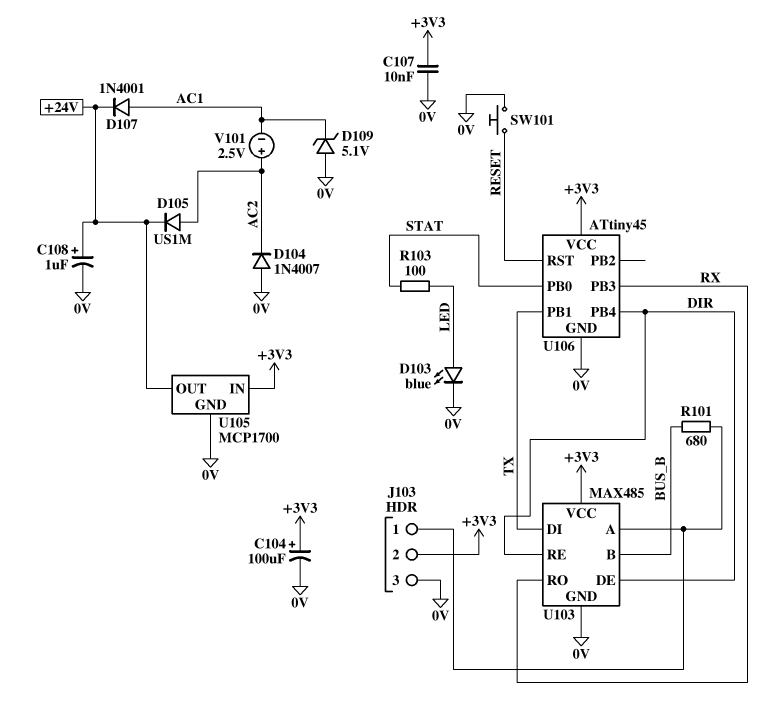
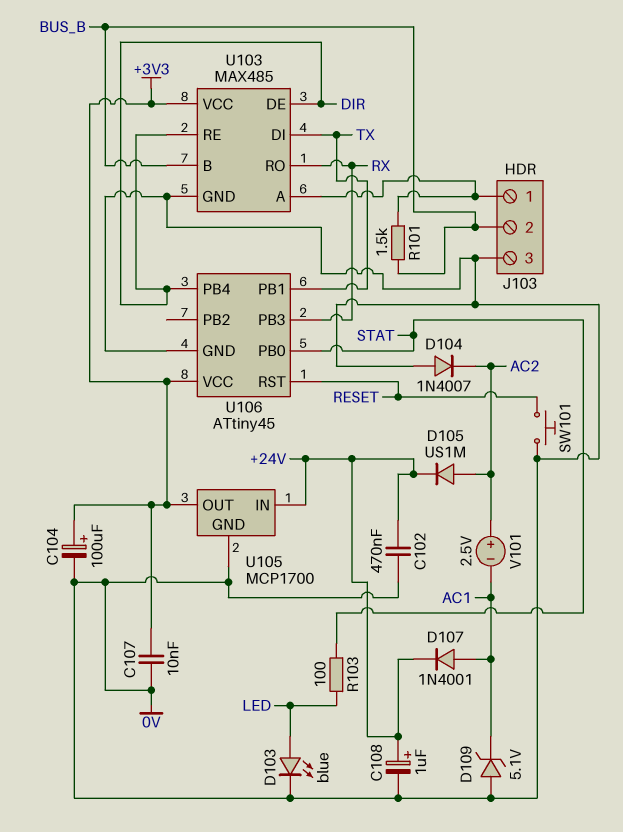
C102: none -> 470nF (+24V, 0V)
J103 pin 2: +3V3 -> BUS_B
R101: 680 (BUS_B, J103/1) -> 1.5k (BUS_B, J103/1)
U105 pin IN: +3V3 -> +24V
U105 pin OUT: +24V -> +3V3

